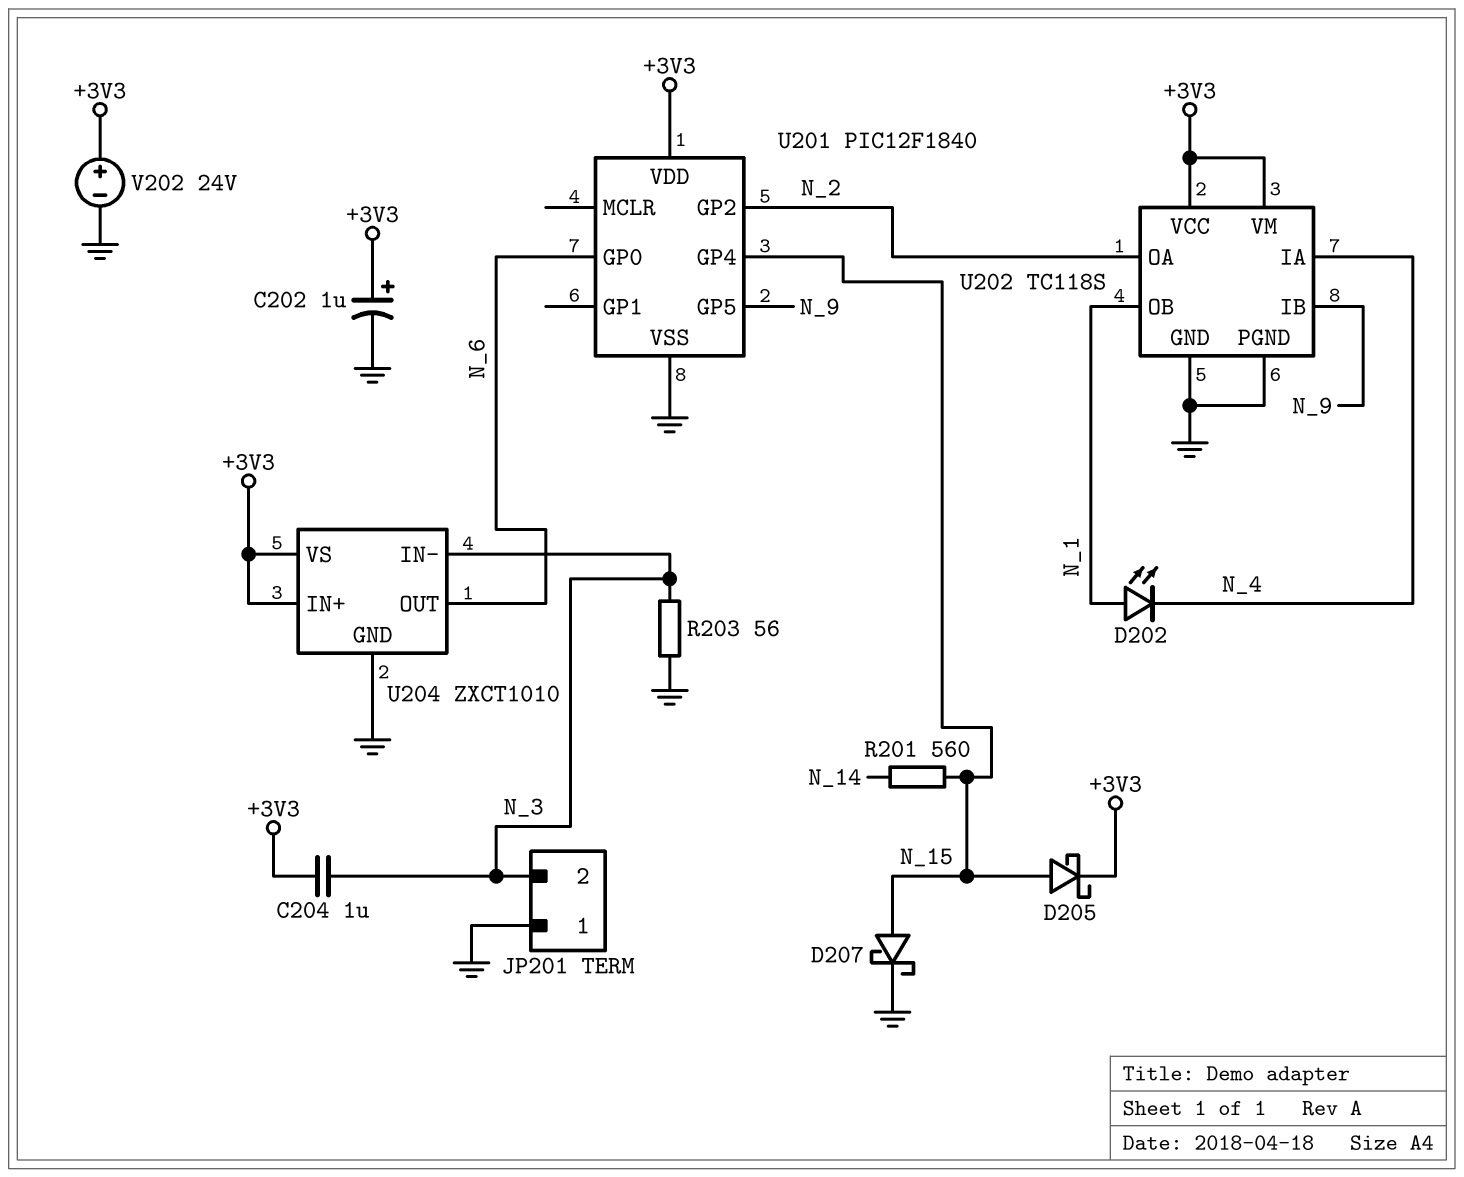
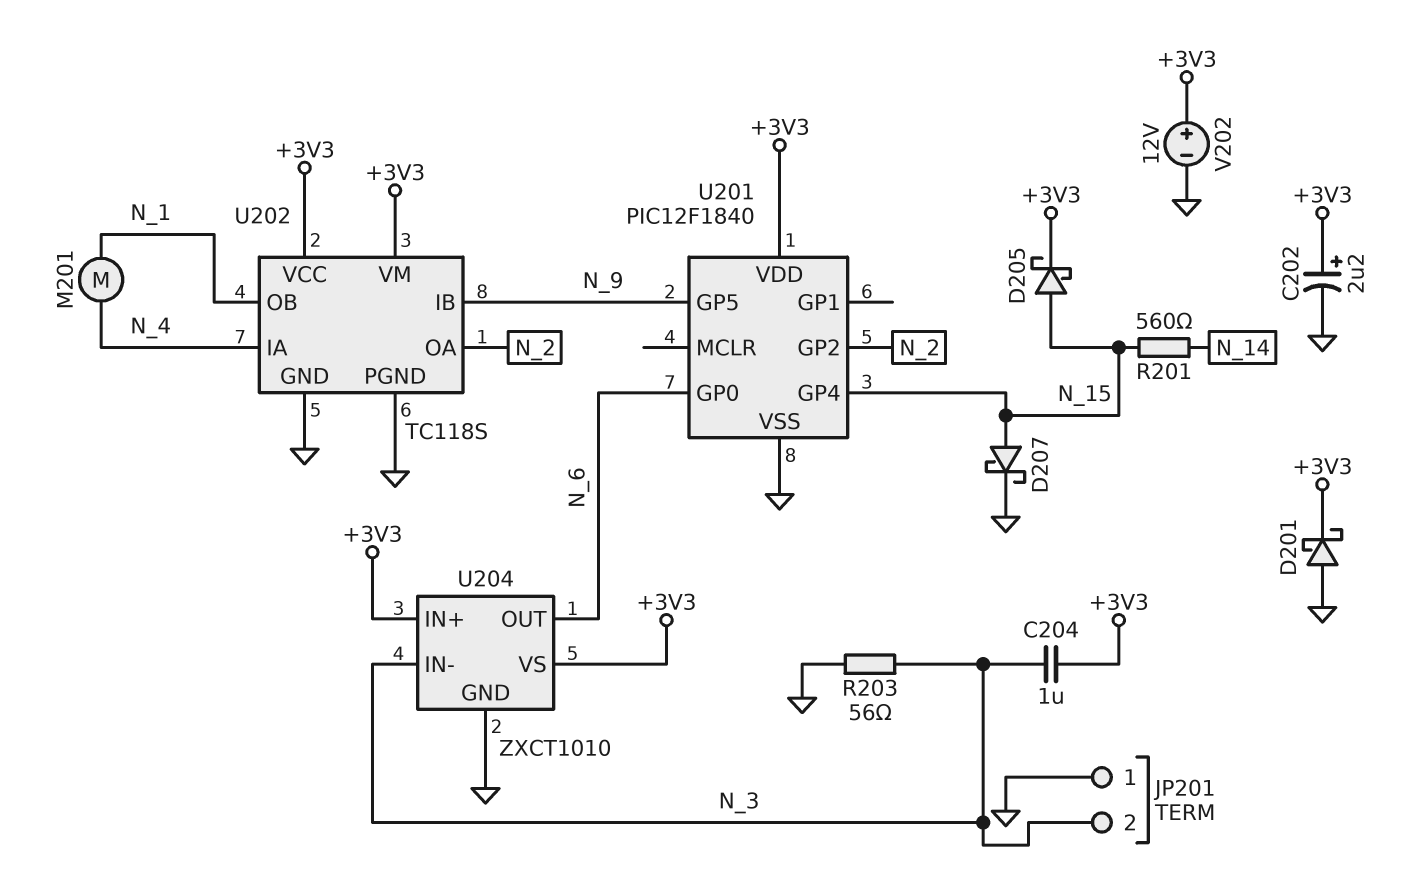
C202: 1uF (plus +3V3, minus GND) -> 2.2uF (plus +3V3, minus GND)
D201: none -> schottky (A GND, K +3V3)
D202: LED (A N_1, K N_4) -> none
M201: none -> motor (N_1, N_4)
V202: 24V (plus +3V3, minus GND) -> 12V (plus +3V3, minus GND)

